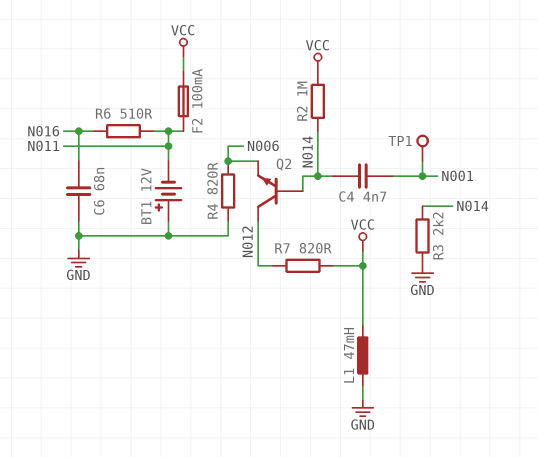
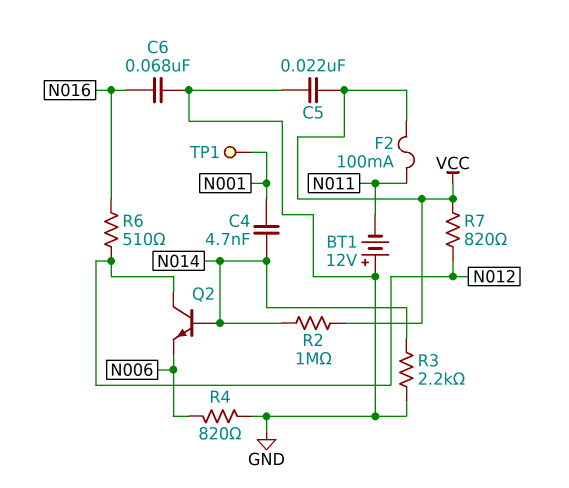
C5: none -> 22nF (GND, VCC)
L1: 47mH (GND, VCC) -> none
R6: 510 (N011, N016) -> 510 (N012, N016)

